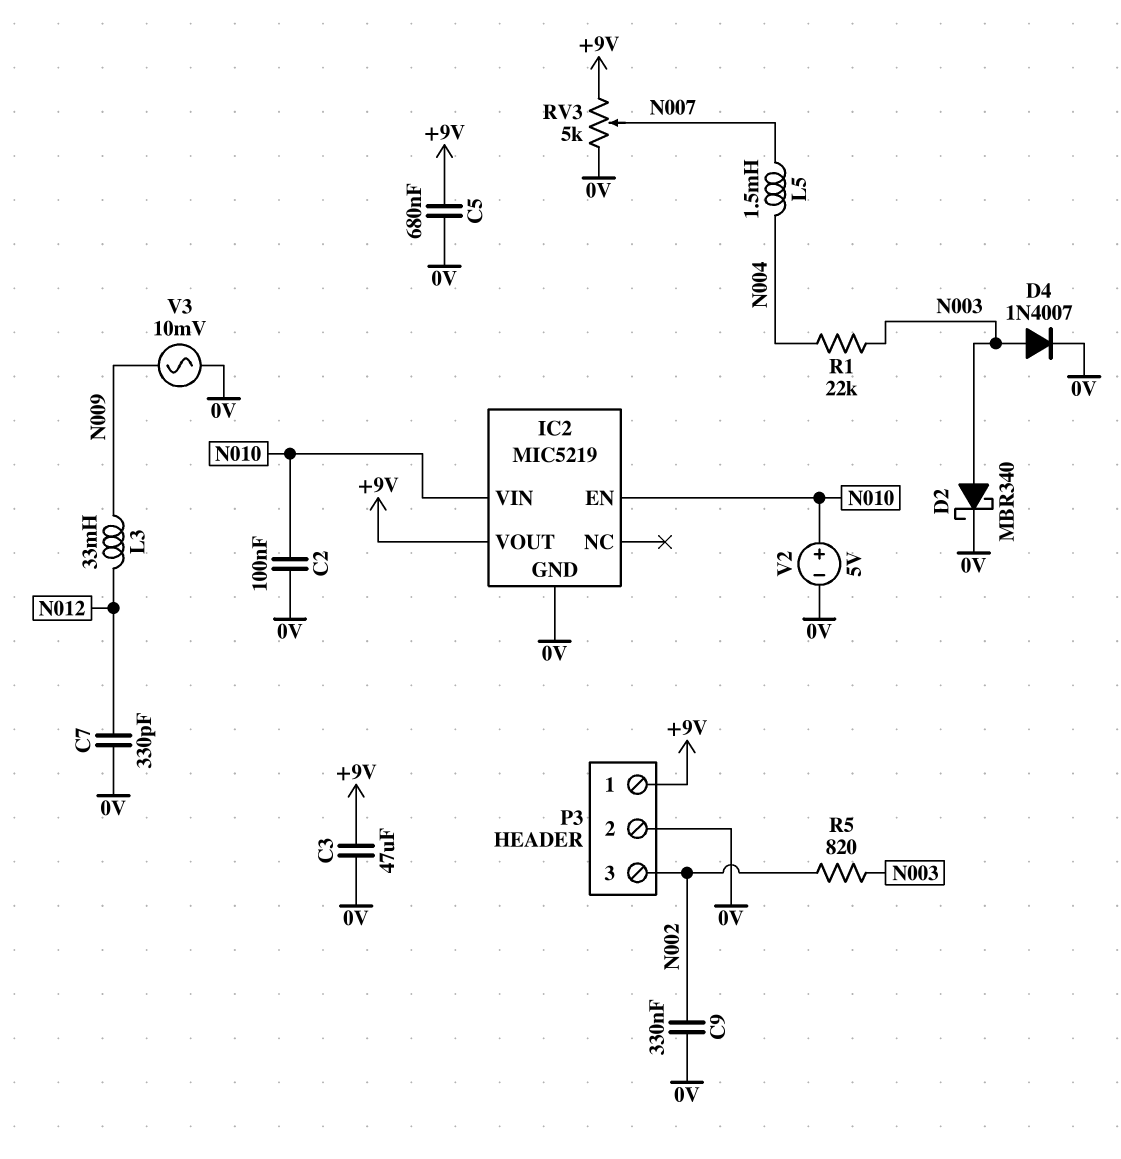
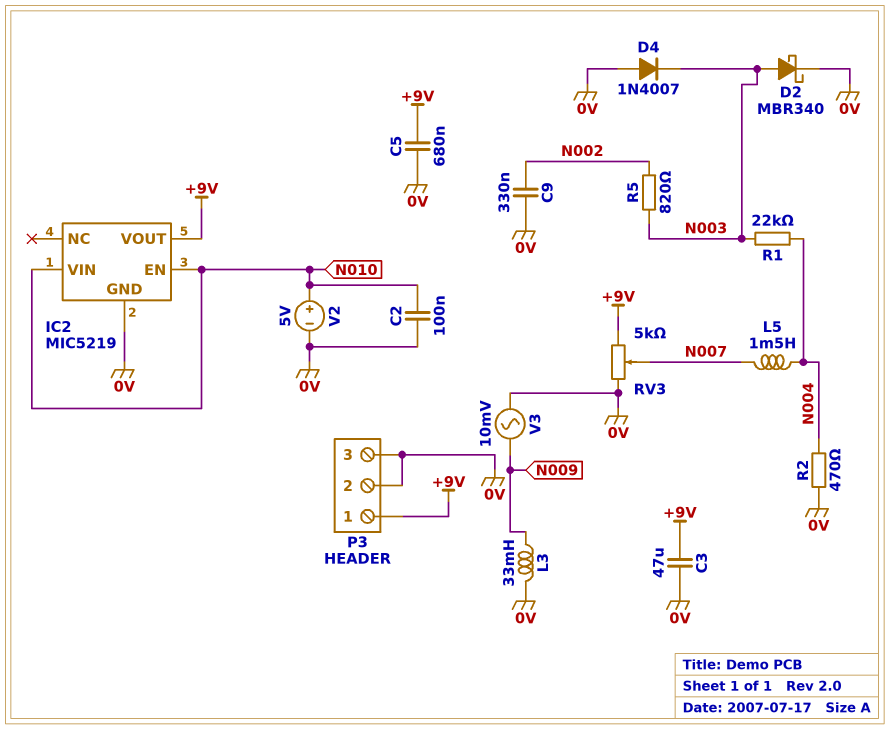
C7: 330pF (0V, N012) -> none
D4: diode 1N4007 (A N003, K 0V) -> diode 1N4007 (A 0V, K N003)
L3: 33mH (N009, N012) -> 33mH (0V, N009)
P3 pin 3: N002 -> 0V
R2: none -> 470 (0V, N004)

